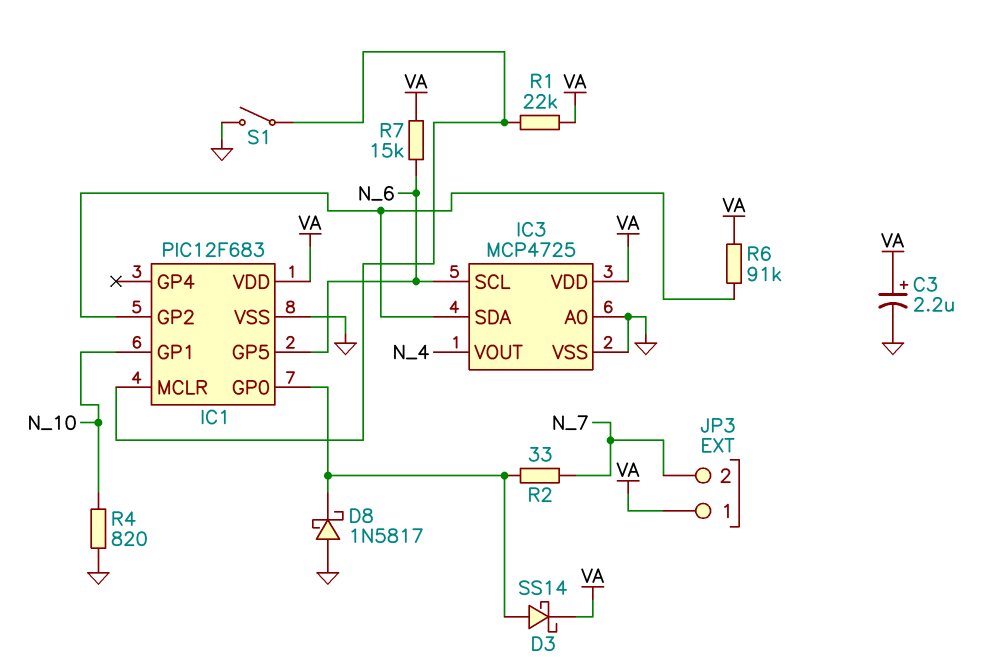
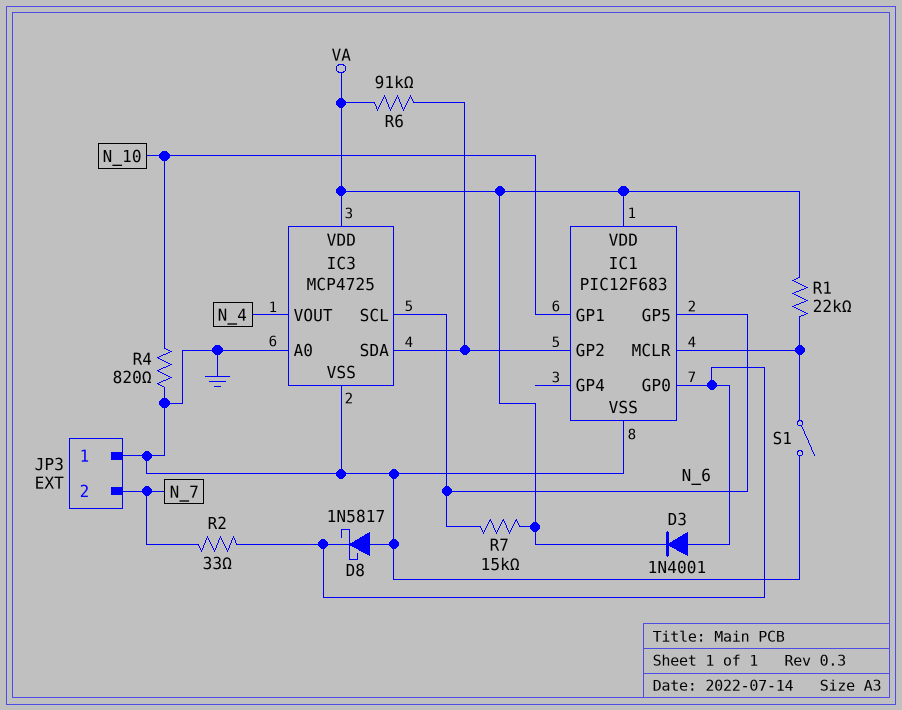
C3: 2.2uF (plus VA, minus GND) -> none
D3: schottky SS14 (A IC1/GP0, K VA) -> diode 1N4001 (A IC1/GP0, K VA)
JP3 pin 1: VA -> GND

